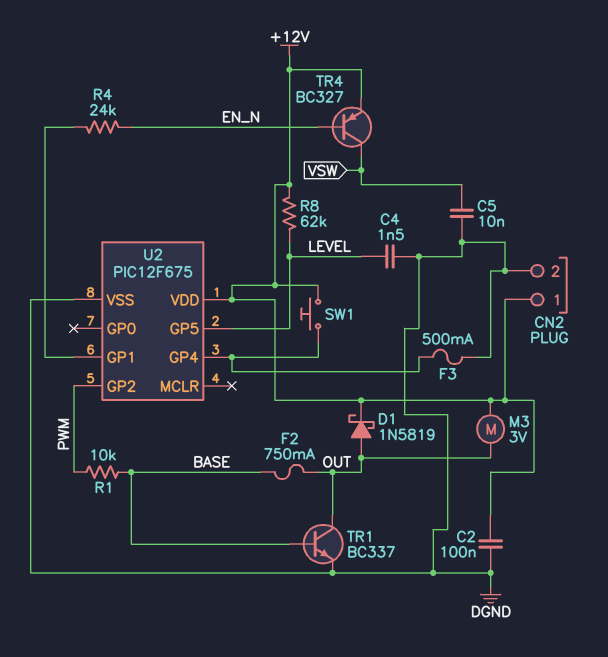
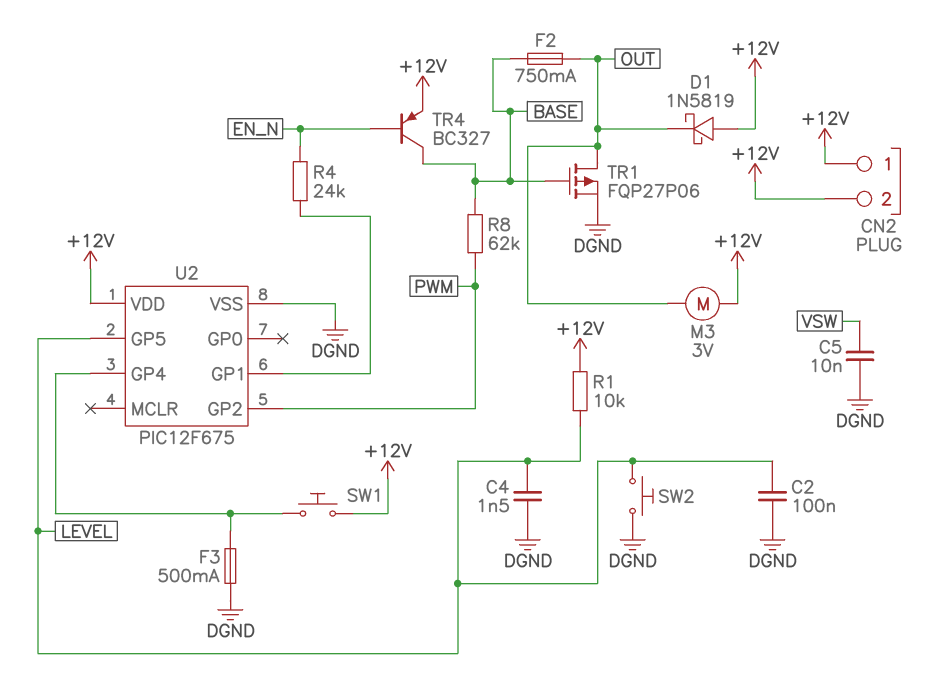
C2: 100nF (+12V, DGND) -> 100nF (DGND, LEVEL)
CN2 pin 2: DGND -> +12V
D1: schottky 1N5819 (A OUT, K +12V) -> schottky 1N5819 (A +12V, K OUT)
R1: 10k (BASE, PWM) -> 10k (+12V, LEVEL)
R8: 62k (+12V, LEVEL) -> 62k (BASE, PWM)
SW2: none -> button (DGND, LEVEL)
TR1: NPN BC337 (B BASE, C OUT, E DGND) -> PMOS FQP27P06 (G BASE, D OUT, S DGND)
TR4: PNP BC327 (B EN_N, C VSW, E +12V) -> PNP BC327 (B EN_N, C BASE, E +12V)

